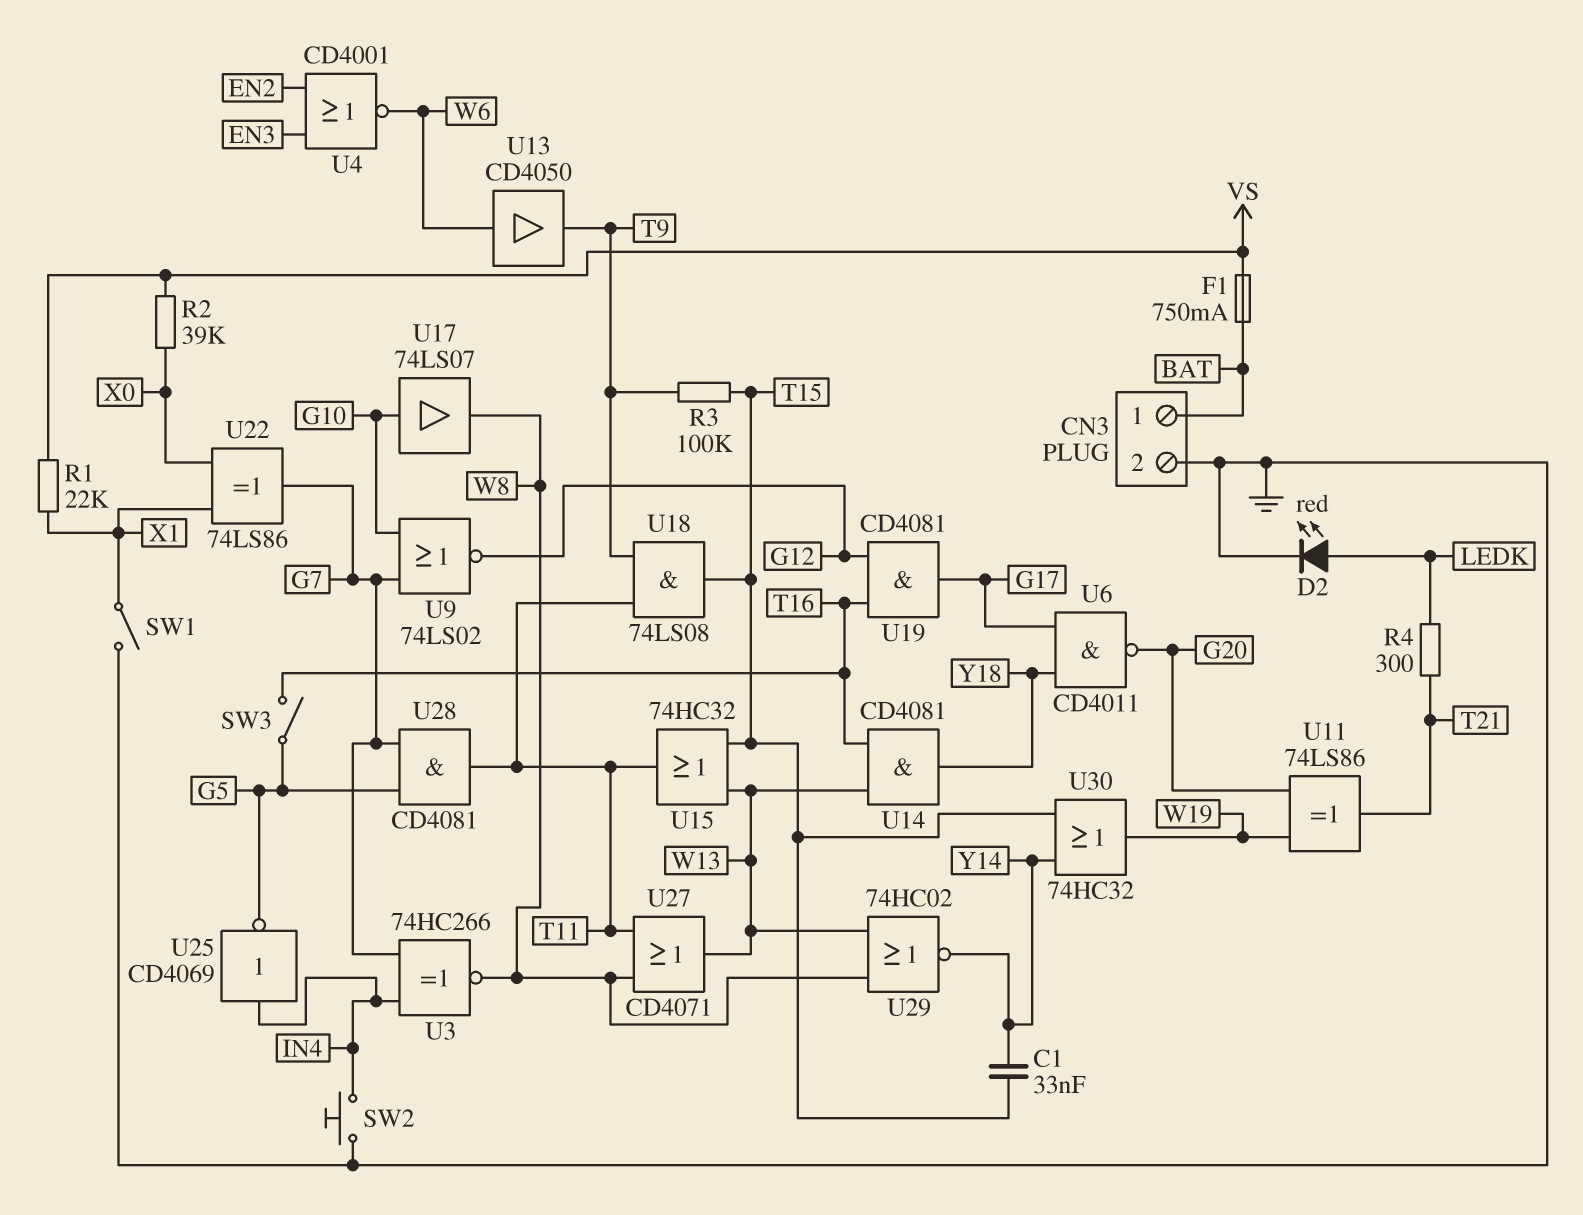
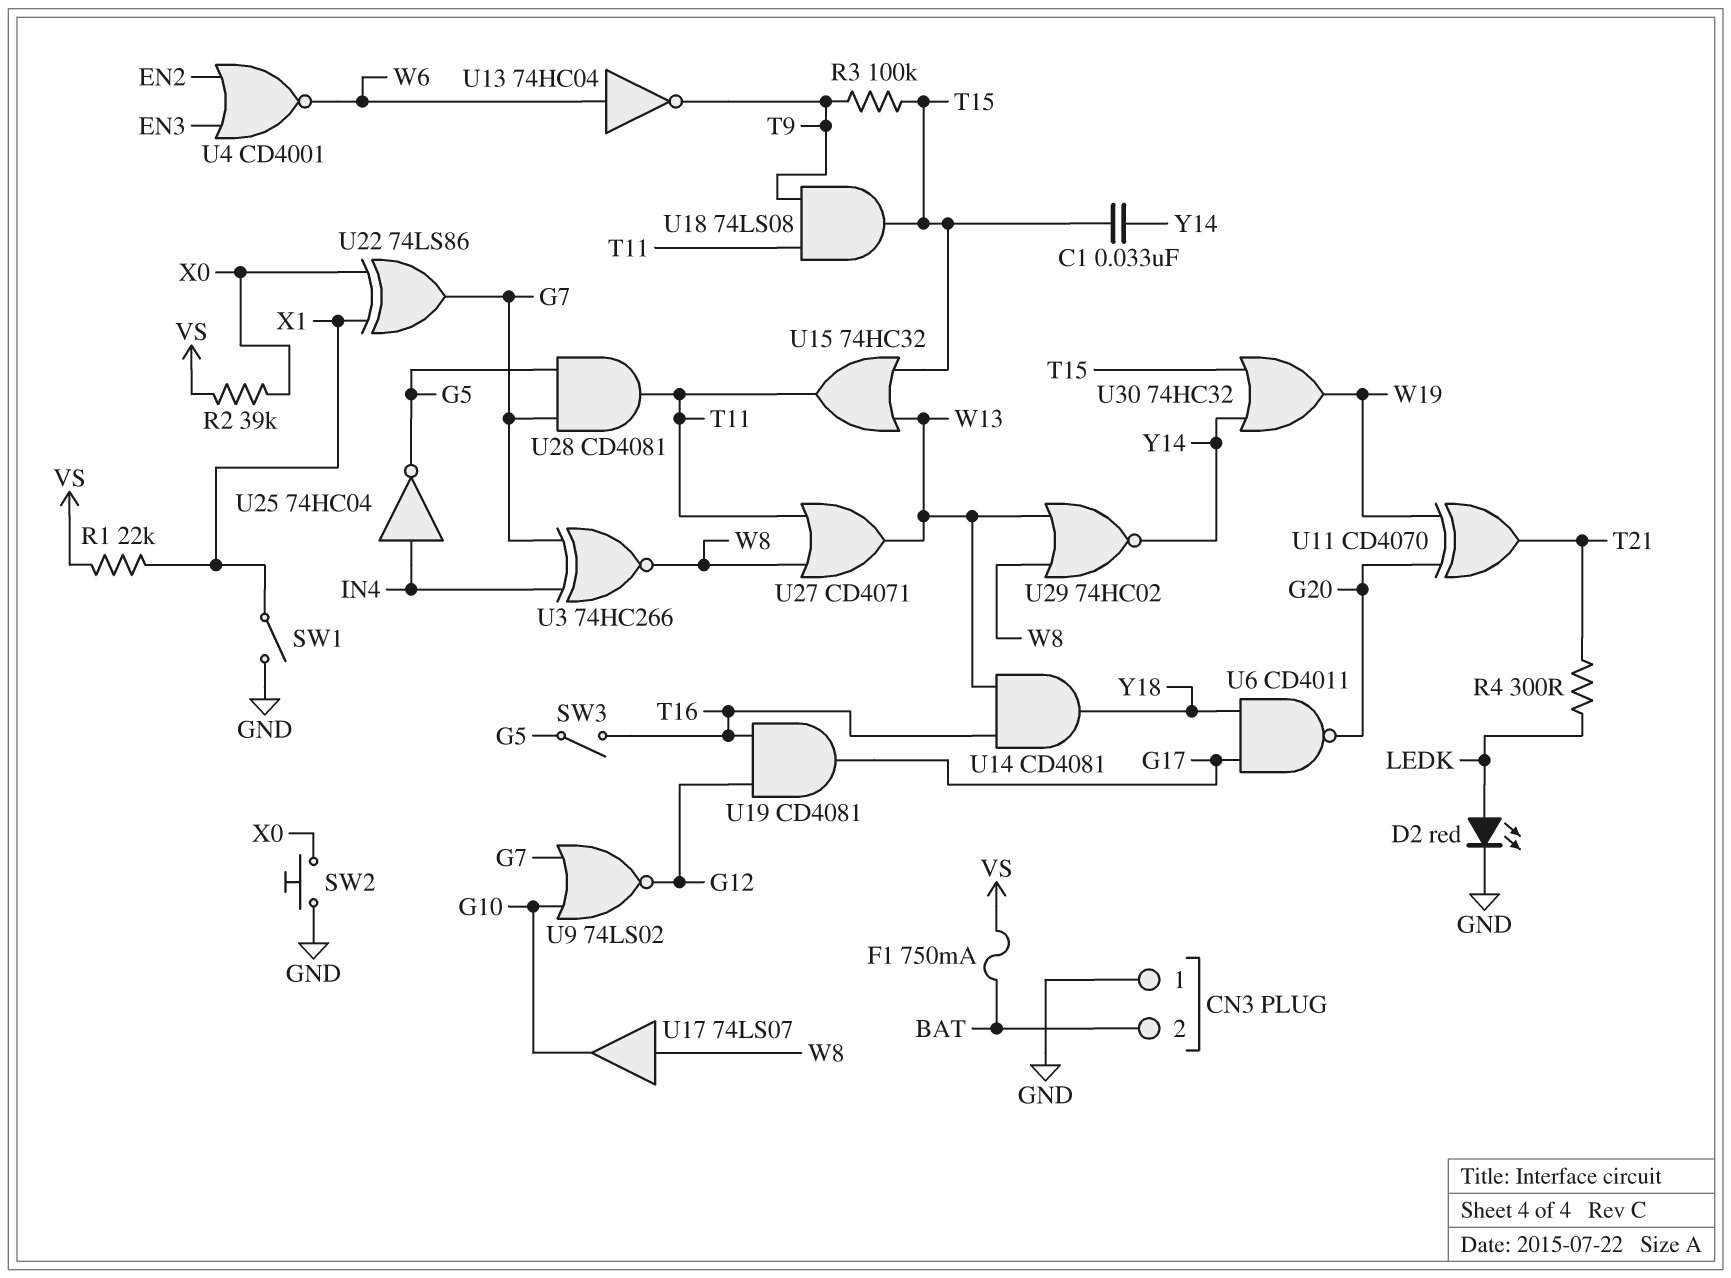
CN3 pin 1: BAT -> GND
CN3 pin 2: GND -> BAT
SW2: button (GND, IN4) -> button (GND, X0)
U11: XOR 74LS86 (in G20, in W19, out T21) -> XOR CD4070 (in G20, in W19, out T21)
U13: buffer CD4050 (in W6, out T9) -> NOT 74HC04 (in W6, out T9)
U17: buffer 74LS07 (in G10, out W8) -> buffer 74LS07 (in W8, out G10)
U25: NOT CD4069 (in IN4, out G5) -> NOT 74HC04 (in IN4, out G5)

